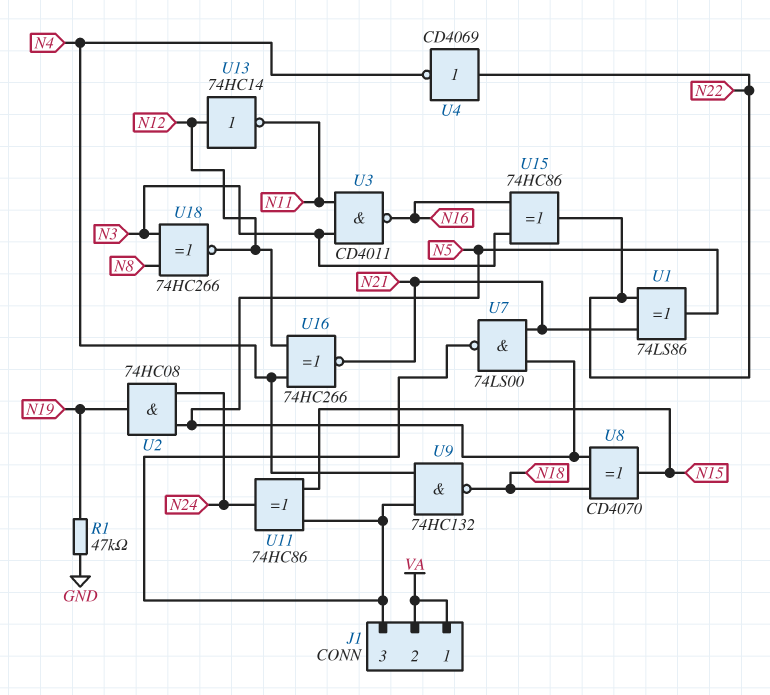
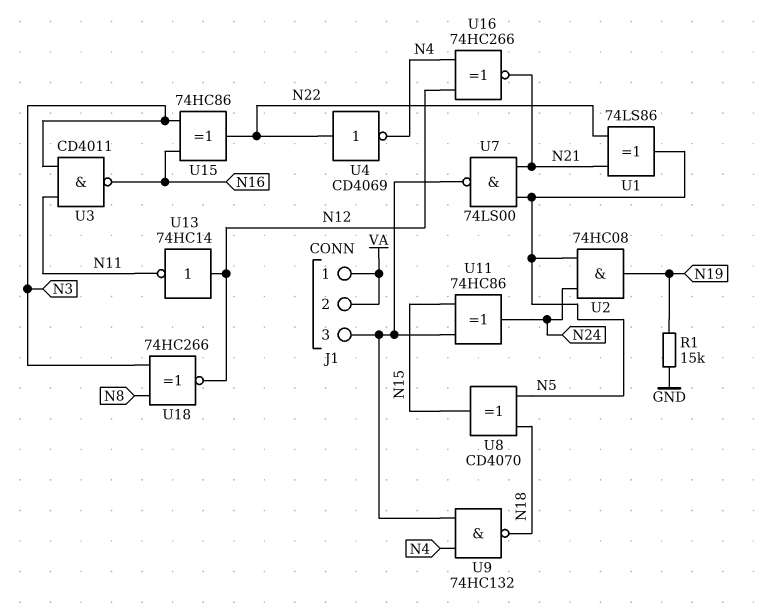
R1: 47k (GND, N19) -> 15k (GND, N19)

